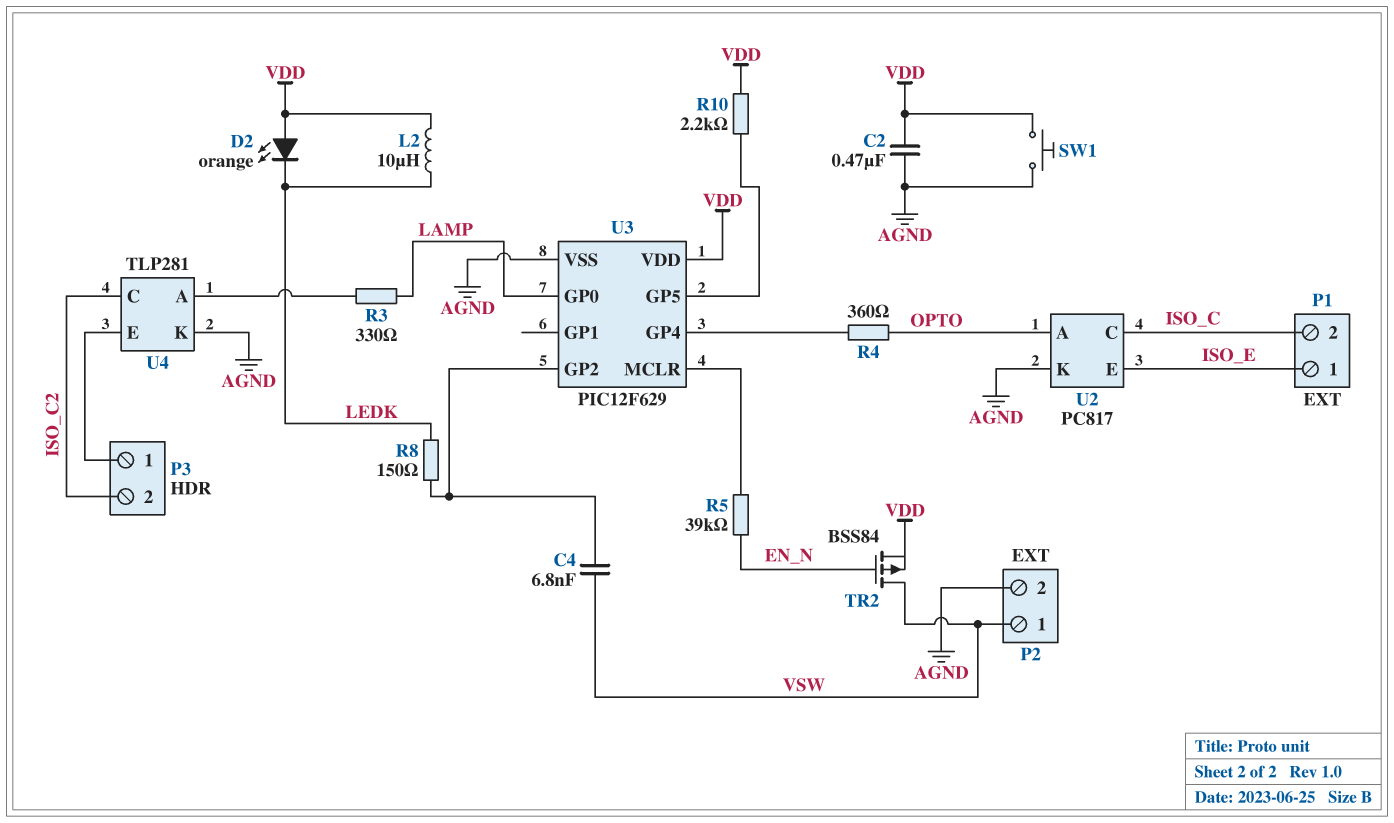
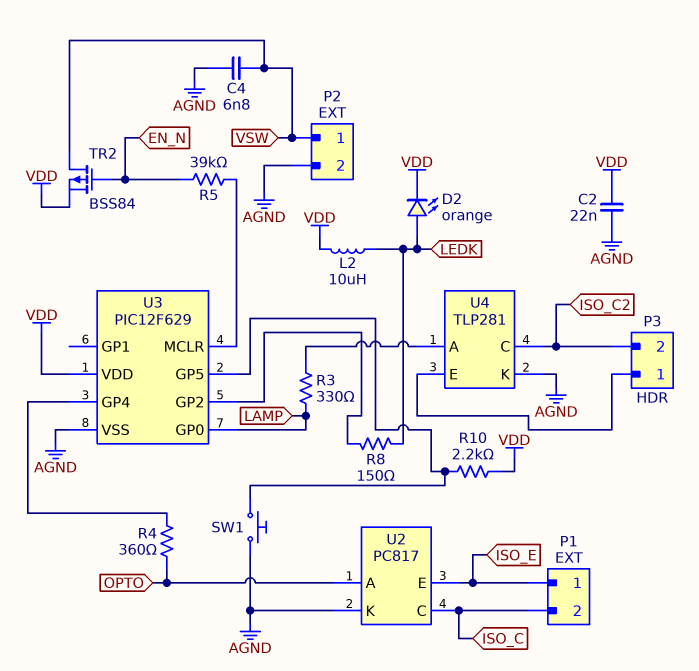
C2: 470nF (AGND, VDD) -> 22nF (AGND, VDD)
C4: 6.8nF (U3/GP2, VSW) -> 6.8nF (AGND, VSW)
D2: LED orange (A VDD, K LEDK) -> LED orange (A LEDK, K VDD)
SW1: button (AGND, VDD) -> button (AGND, U3/GP5)

